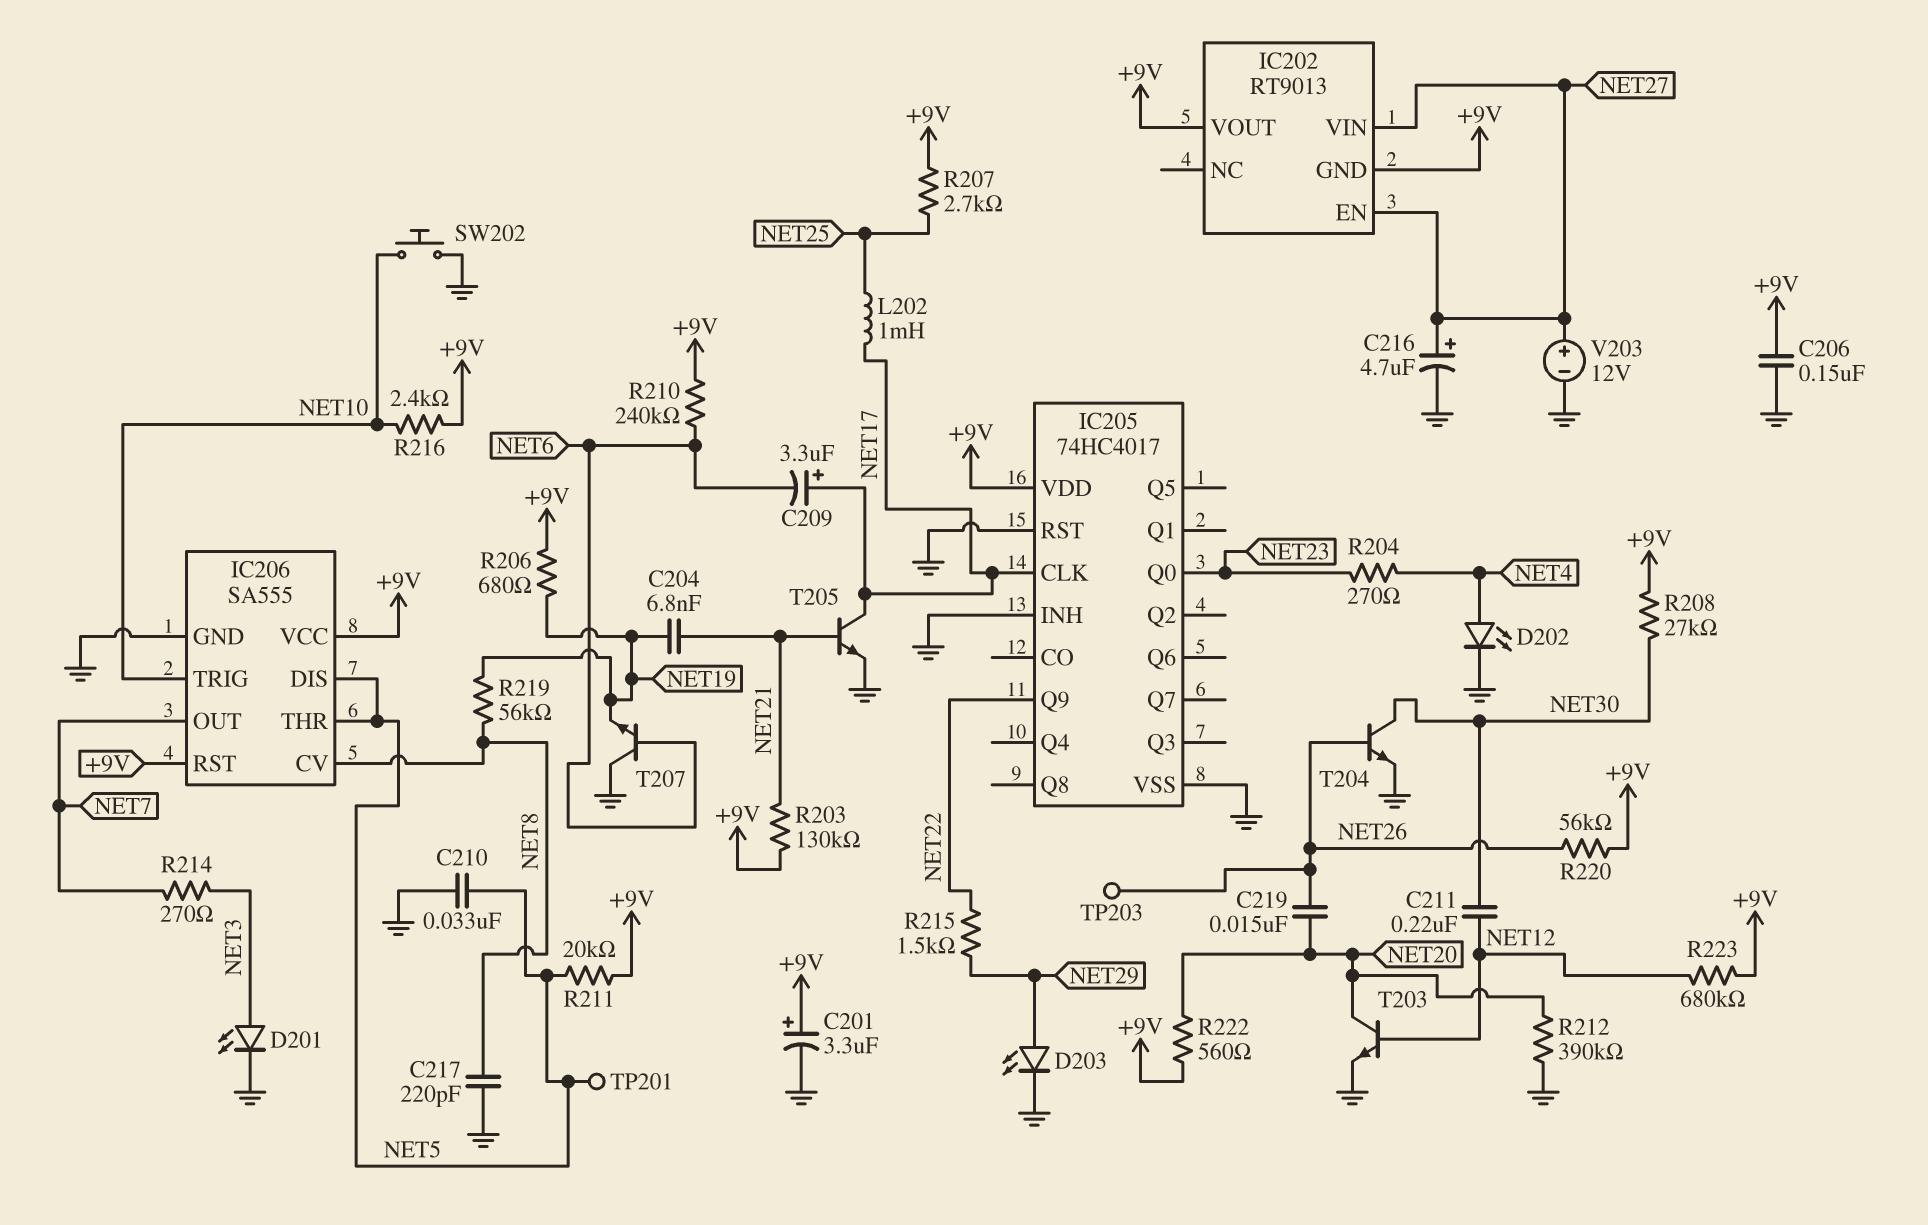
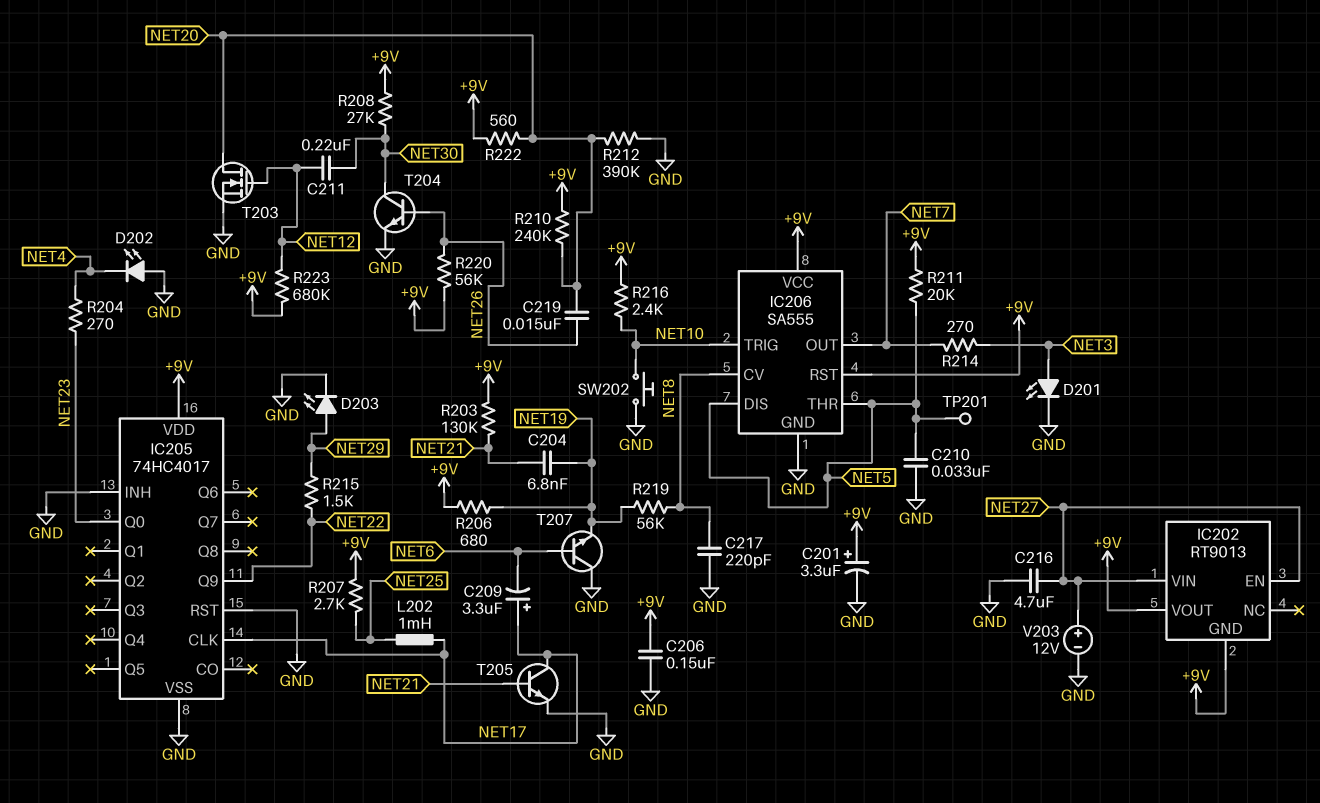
C216: 4.7uF (plus NET27, minus GND) -> 4.7uF (GND, NET27)
D202: LED (A NET4, K GND) -> LED (A GND, K NET4)
R210: 240k (+9V, NET6) -> 240k (+9V, NET20)
T203: NPN (B NET12, C NET20, E GND) -> NMOS (G NET12, D NET20, S GND)
TP203: test point (NET26) -> none

